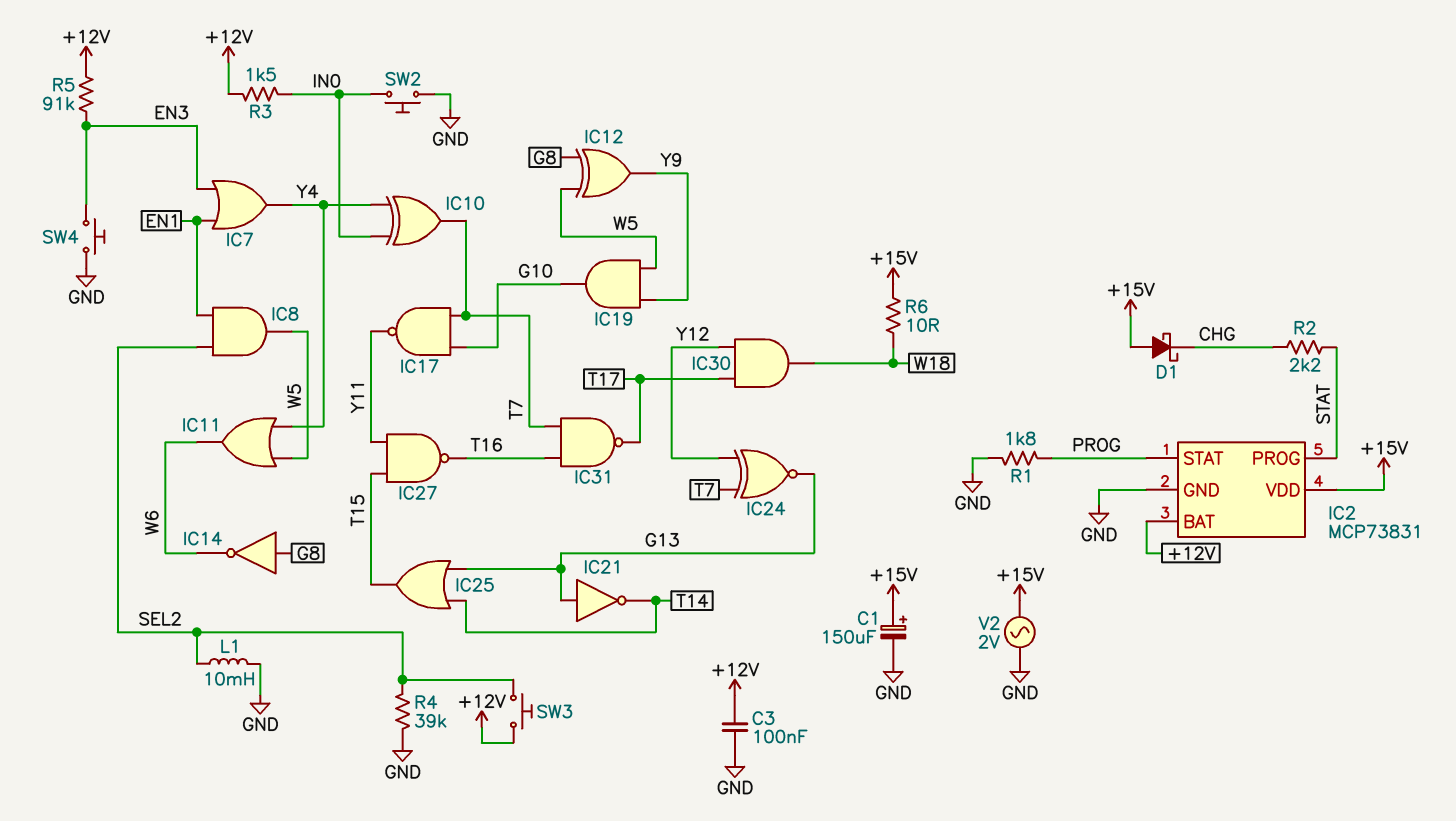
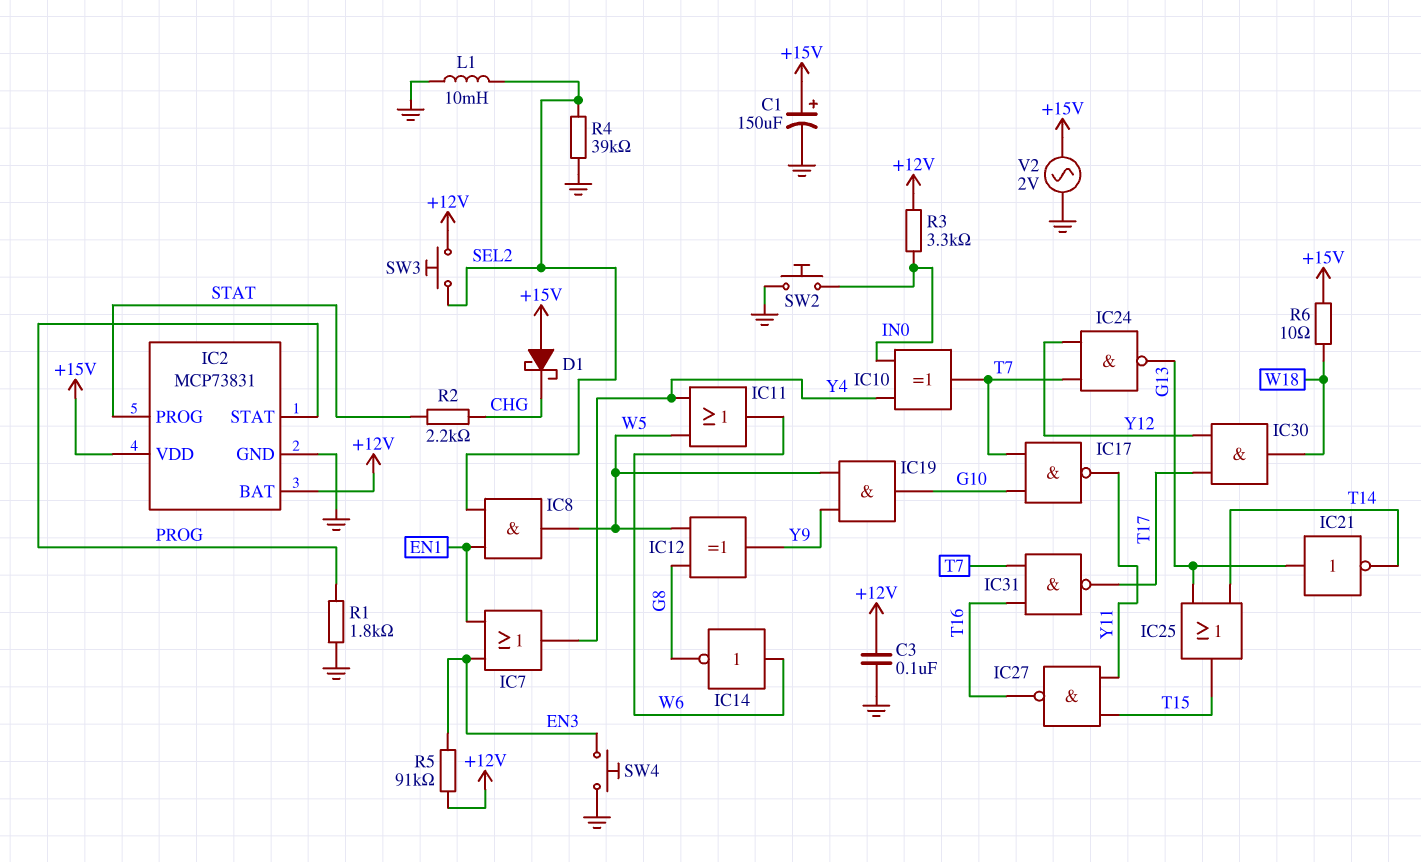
IC14: NOT (in G8, out W6) -> NOT (in W6, out G8)
IC24: XNOR (in T7, in Y12, out G13) -> NAND (in T7, in Y12, out G13)
R3: 1.5k (+12V, IN0) -> 3.3k (+12V, IN0)

